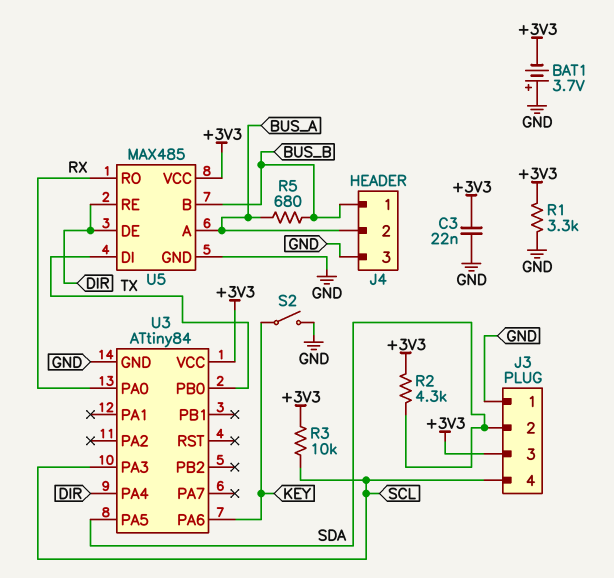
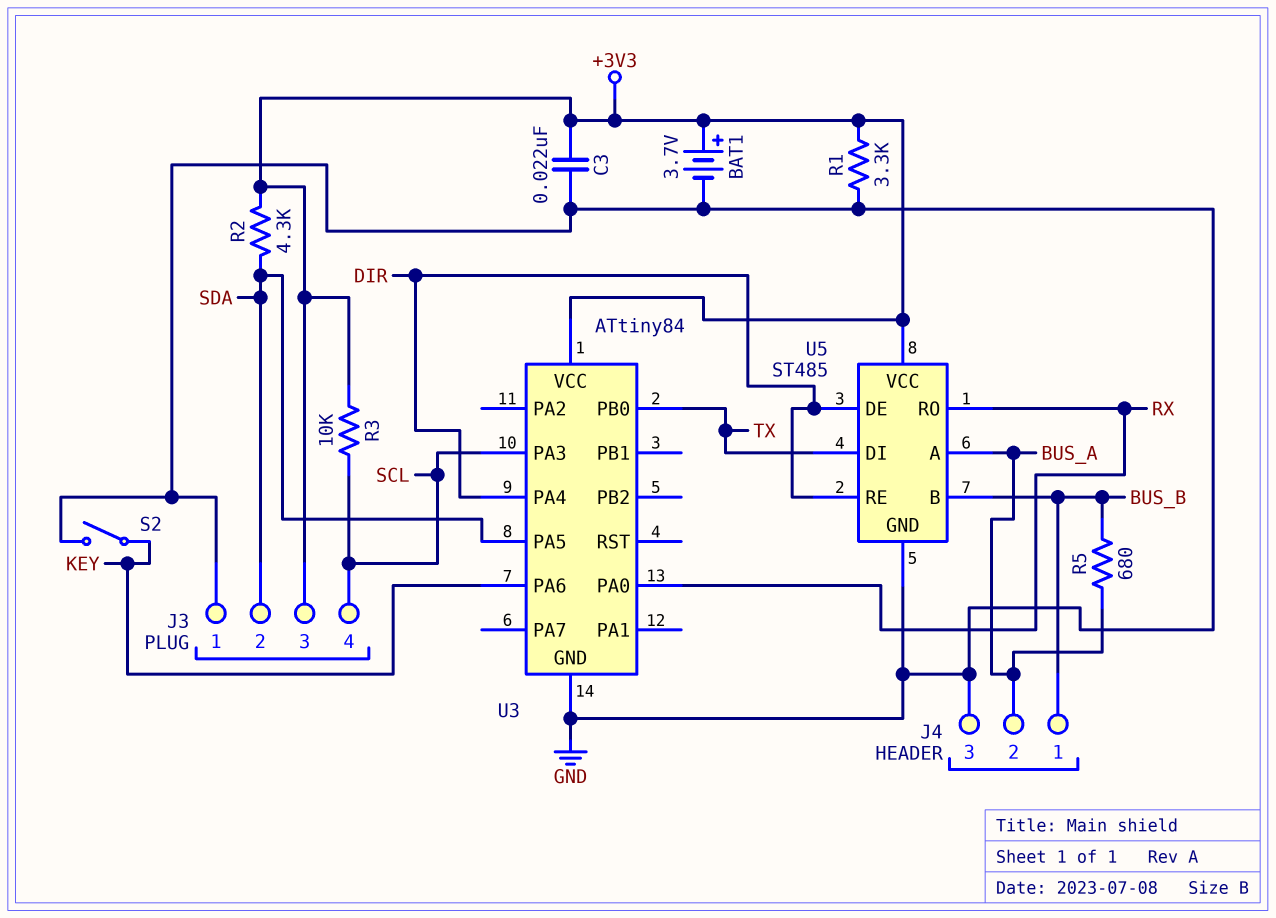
BAT1: 3.7V (plus GND, minus +3V3) -> 3.7V (plus +3V3, minus GND)
U5: MAX485 -> ST485

